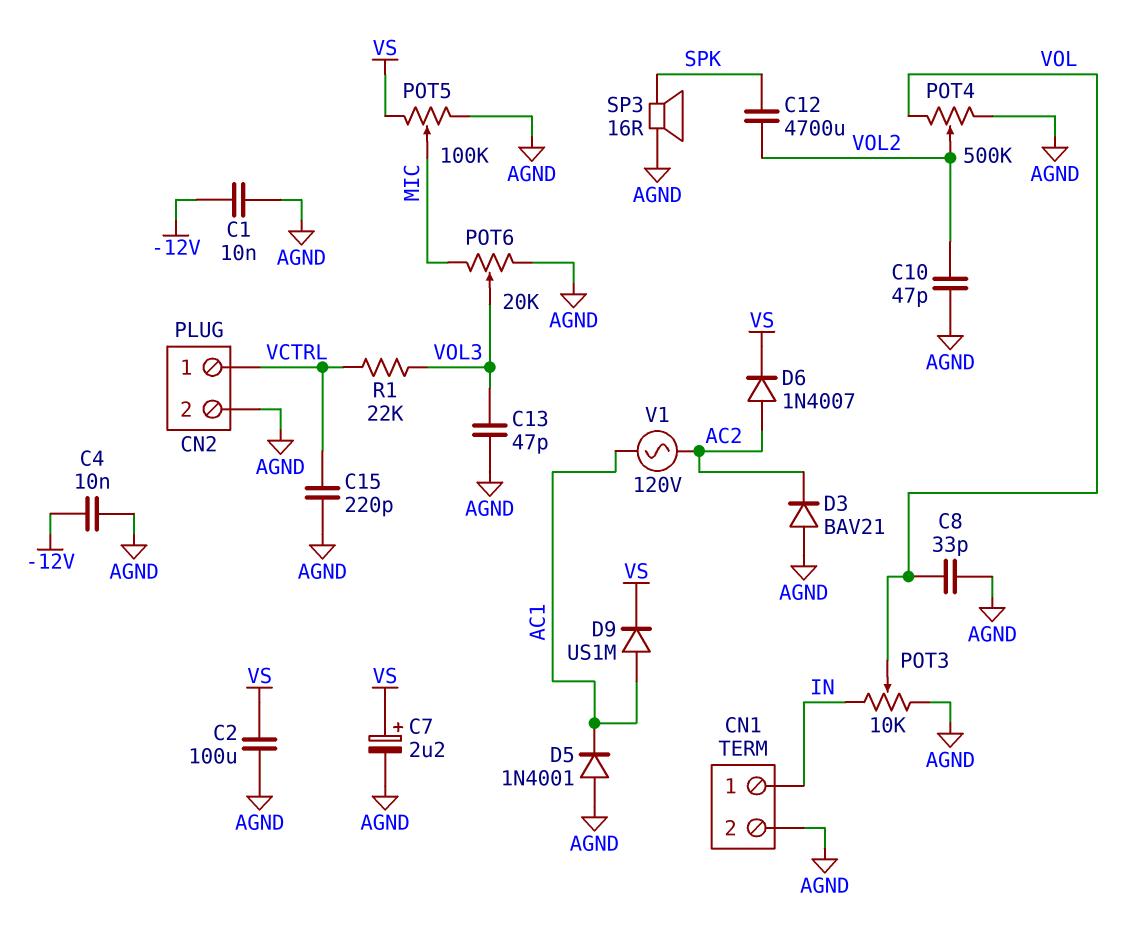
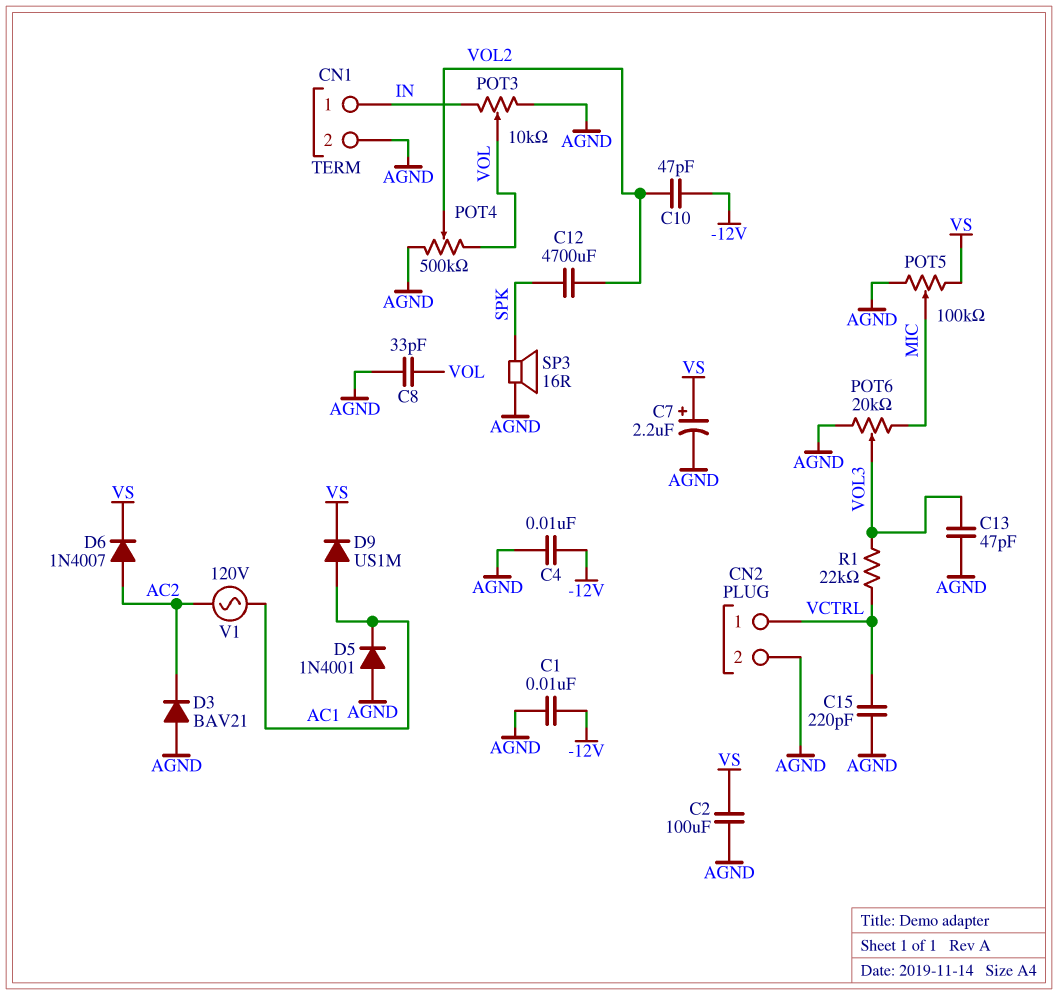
C10: 47pF (AGND, VOL2) -> 47pF (-12V, VOL2)

